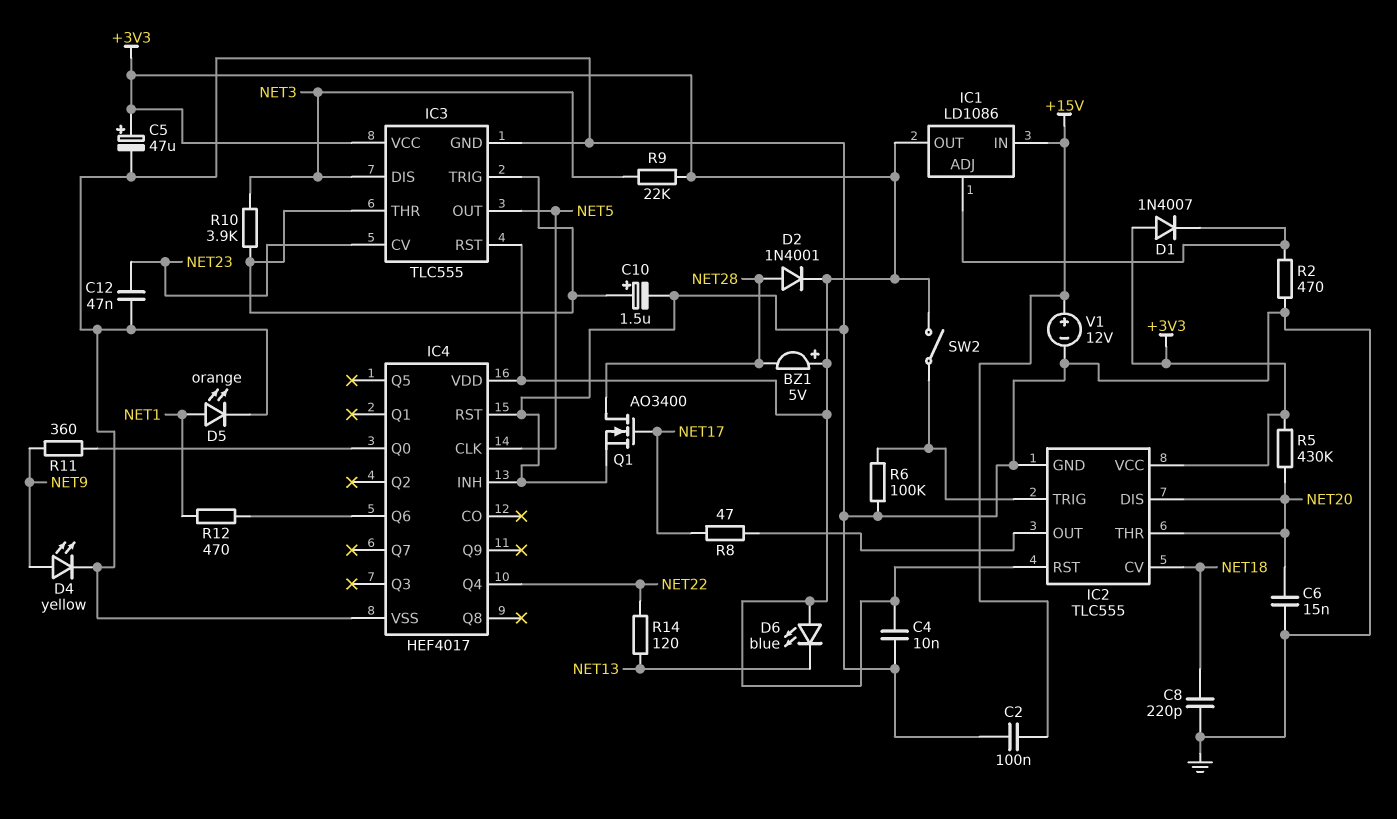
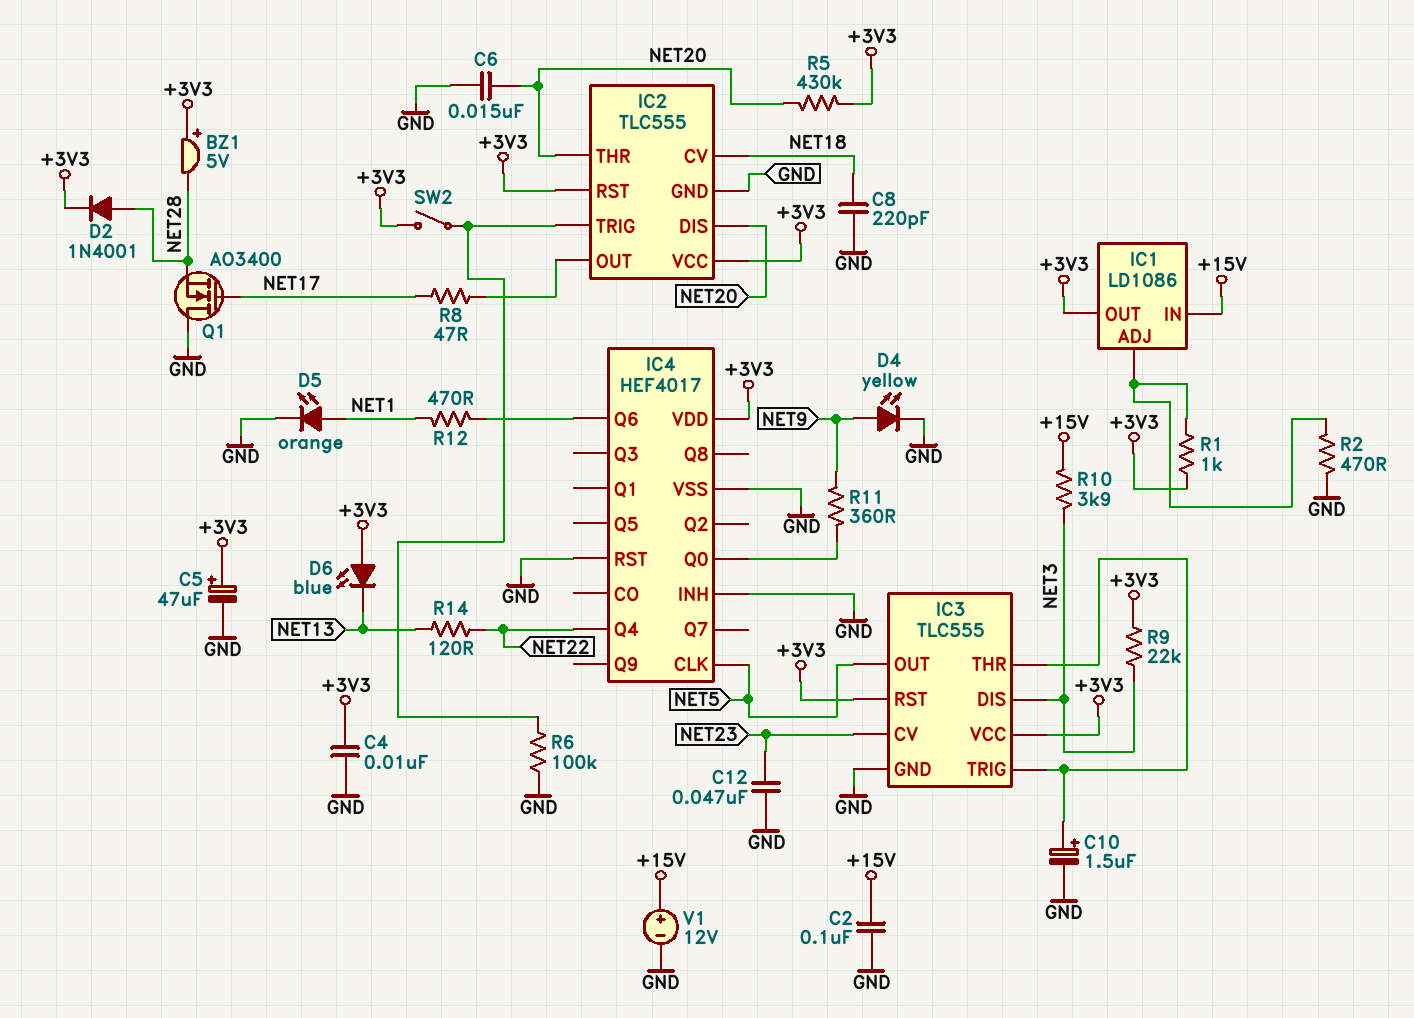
D1: diode 1N4007 (A +3V3, K IC1/ADJ) -> none
Q1: NMOS AO3400 (G NET17, D NET28, S GND) -> NMOS AO3400 (G NET17, D GND, S NET28)
R1: none -> 1k (+3V3, IC1/ADJ)
R10: 3.9k (IC3/THR, NET3) -> 3.9k (+15V, NET3)

